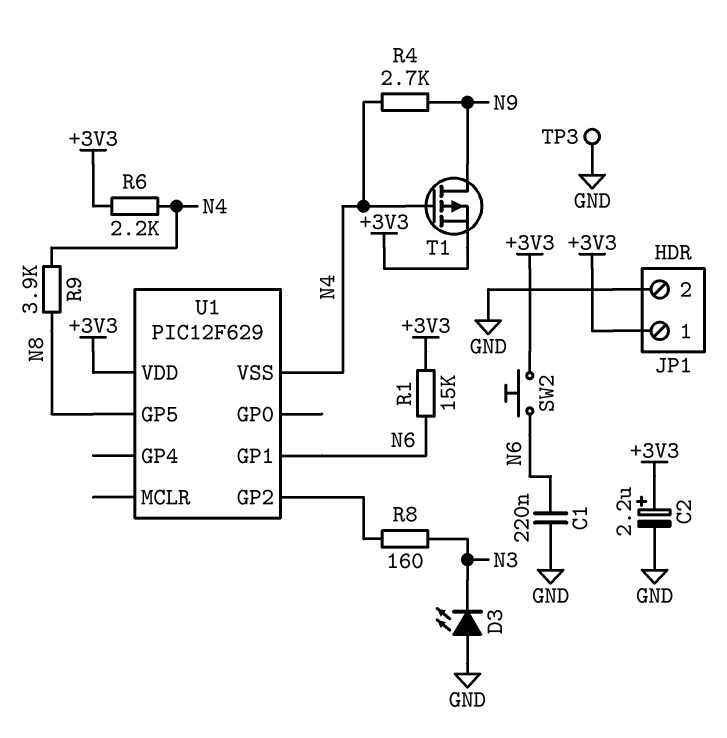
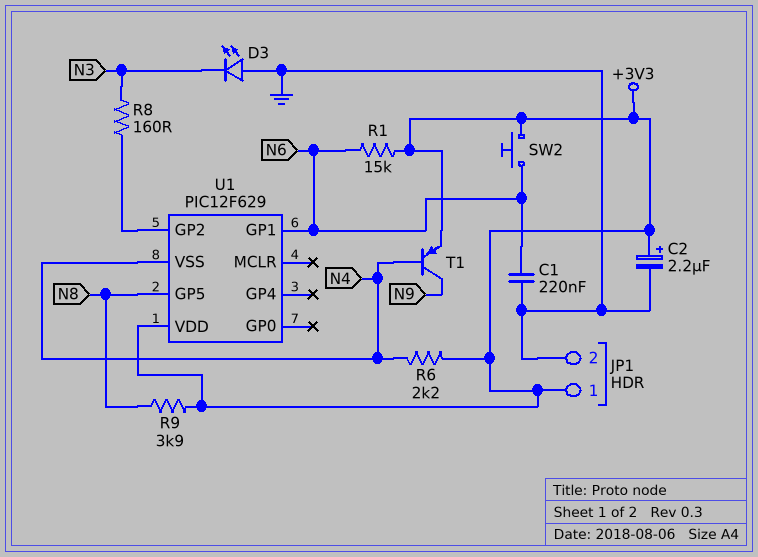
R4: 2.7k (N4, N9) -> none
R9: 3.9k (N4, N8) -> 3.9k (+3V3, N8)
T1: PMOS (G N4, D N9, S +3V3) -> PNP (B N4, C N9, E +3V3)
TP3: test point (GND) -> none

